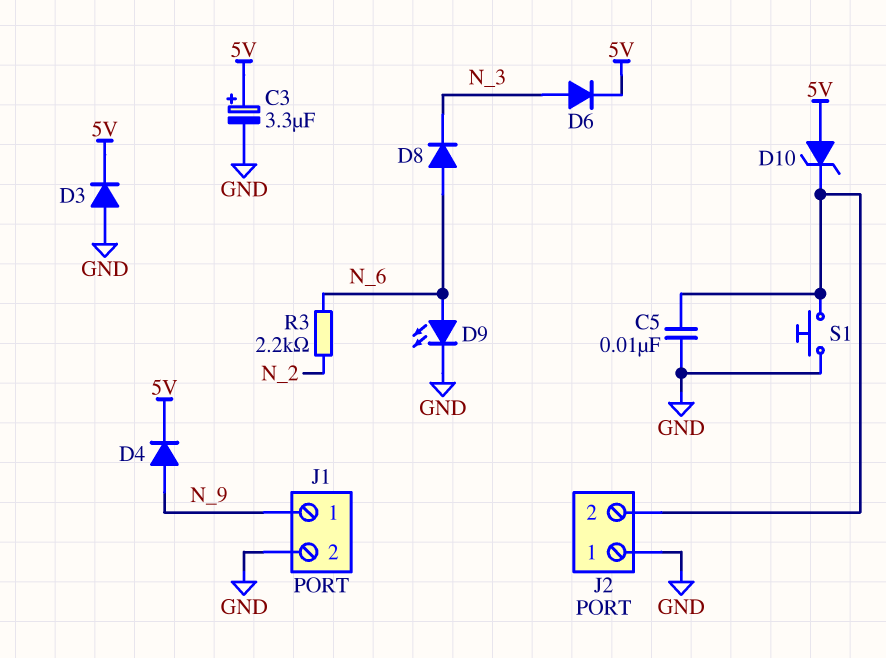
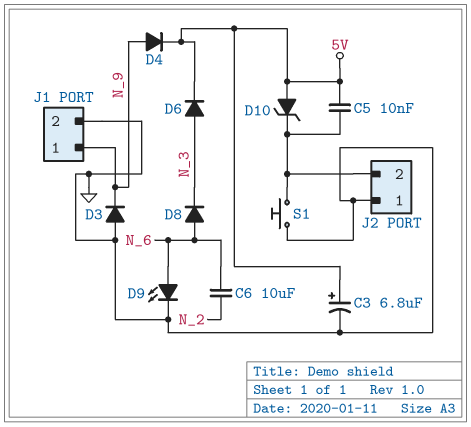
C3: 3.3uF (plus 5V, minus GND) -> 6.8uF (plus 5V, minus GND)
C5: 10nF (GND, J2/2) -> 10nF (5V, J2/2)
C6: none -> 10uF (N_2, N_6)
D3: diode (A GND, K 5V) -> diode (A GND, K N_9)
R3: 2.2k (N_2, N_6) -> none

